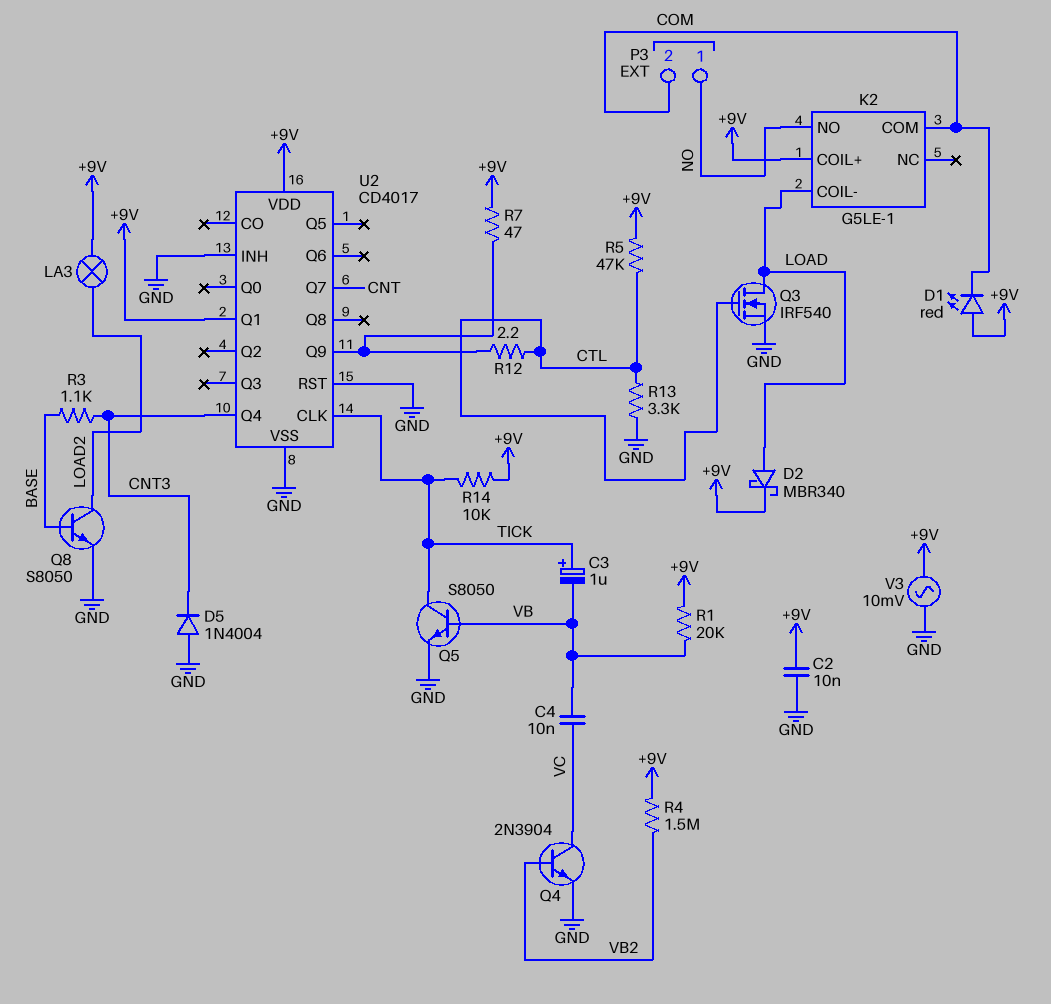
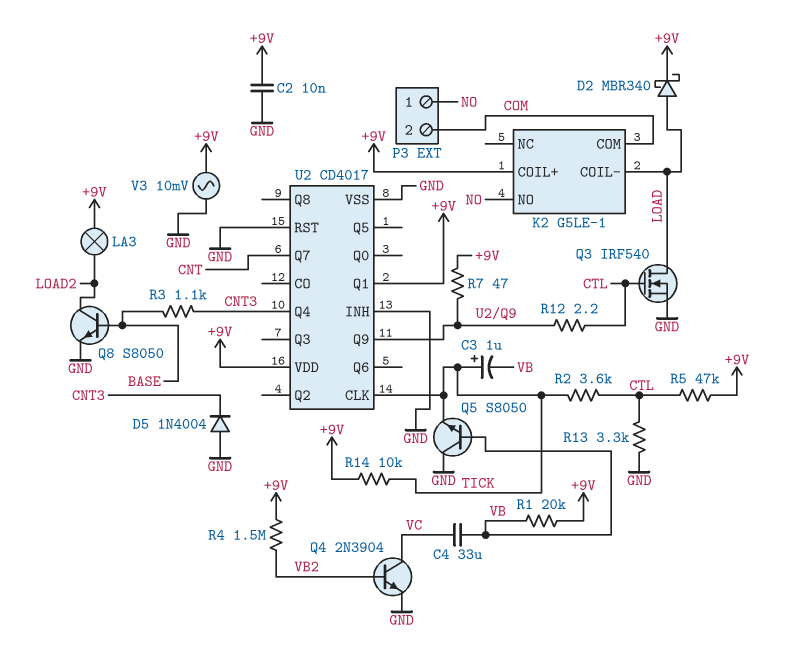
C4: 10nF (VB, VC) -> 33uF (VB, VC)
D1: LED red (A +9V, K COM) -> none
Q5: NPN S8050 (B VB, C TICK, E GND) -> NPN S8050 (B VB, C GND, E TICK)
R2: none -> 3.6k (CTL, TICK)

